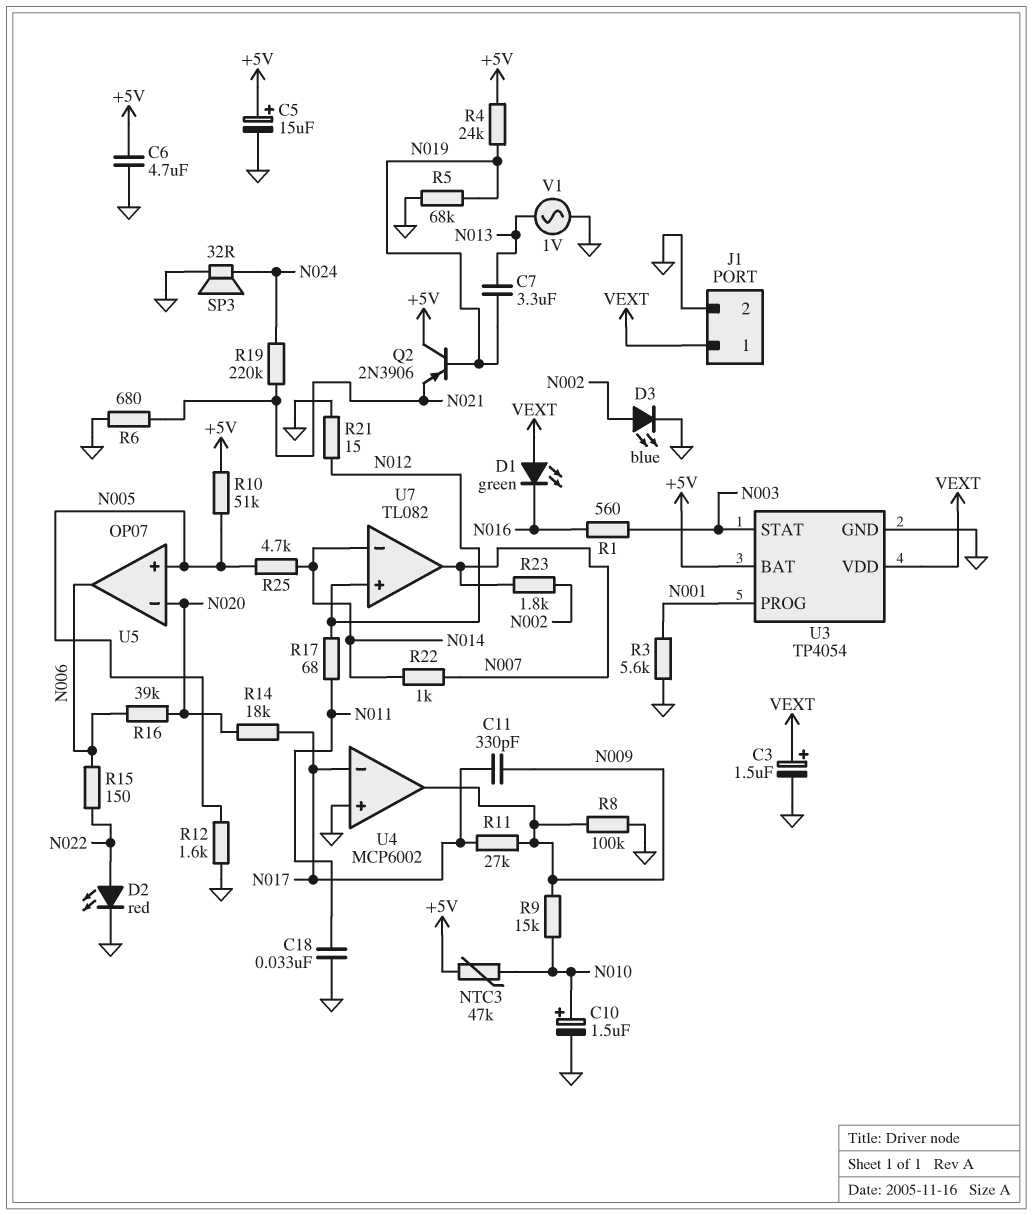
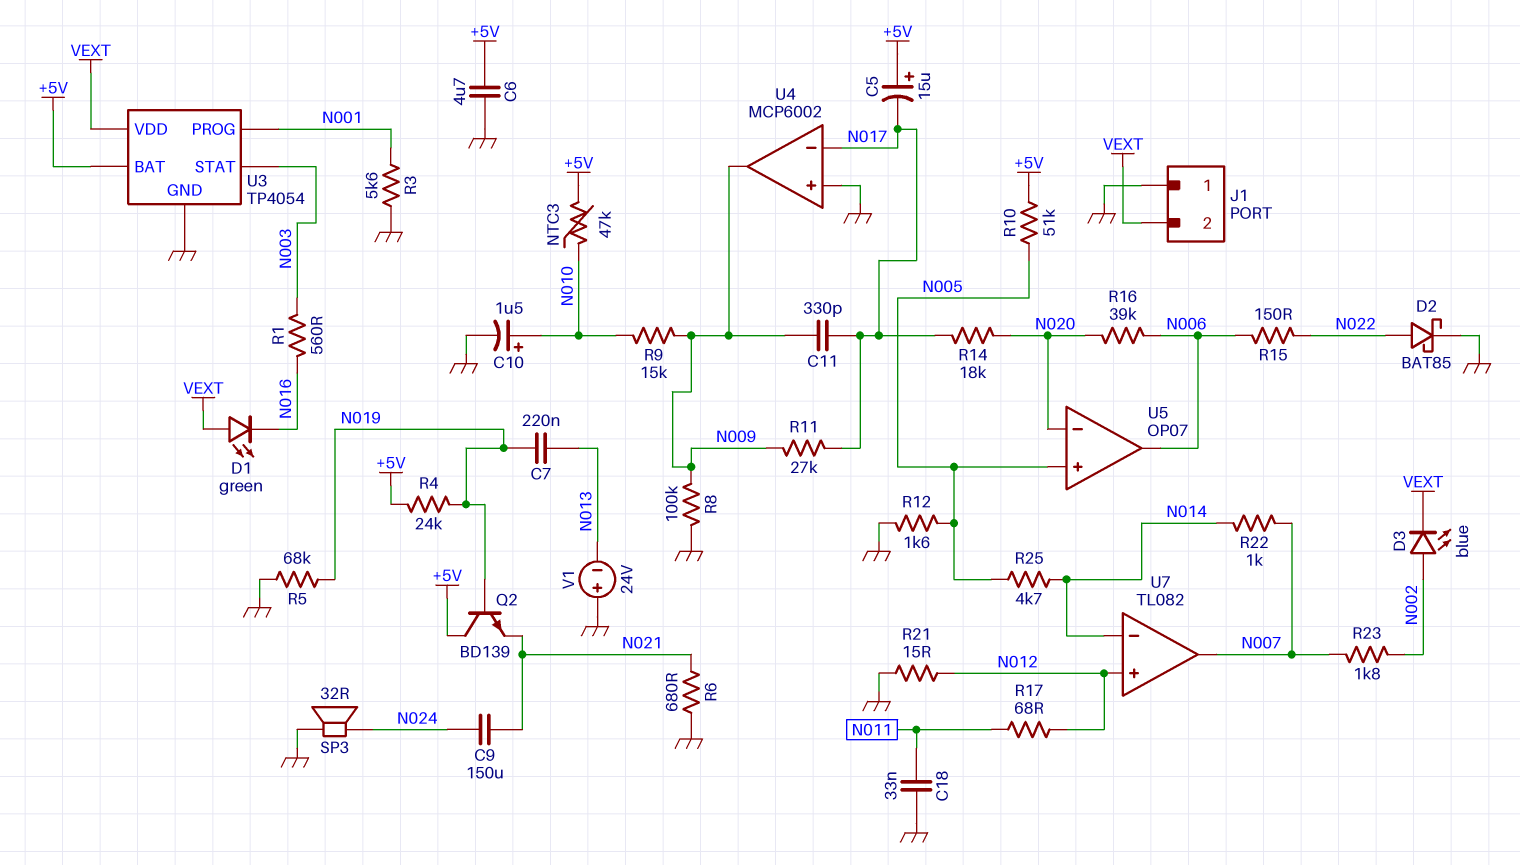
C3: 1.5uF (plus VEXT, minus GND) -> none
C5: 15uF (plus +5V, minus GND) -> 15uF (plus +5V, minus N017)
C7: 3.3uF (N013, N019) -> 220nF (N013, N019)
C9: none -> 150uF (N021, N024)
D2: LED red (A N022, K GND) -> schottky BAT85 (A N022, K GND)
D3: LED blue (A N002, K GND) -> LED blue (A N002, K VEXT)
J1 pin 1: VEXT -> GND
J1 pin 2: GND -> VEXT
Q2: PNP 2N3906 (B N019, C +5V, E N021) -> NPN BD139 (B N019, C +5V, E N021)
R19: 220k (N021, N024) -> none
V1: AC 1V (GND, N013) -> 24V (plus GND, minus N013)

